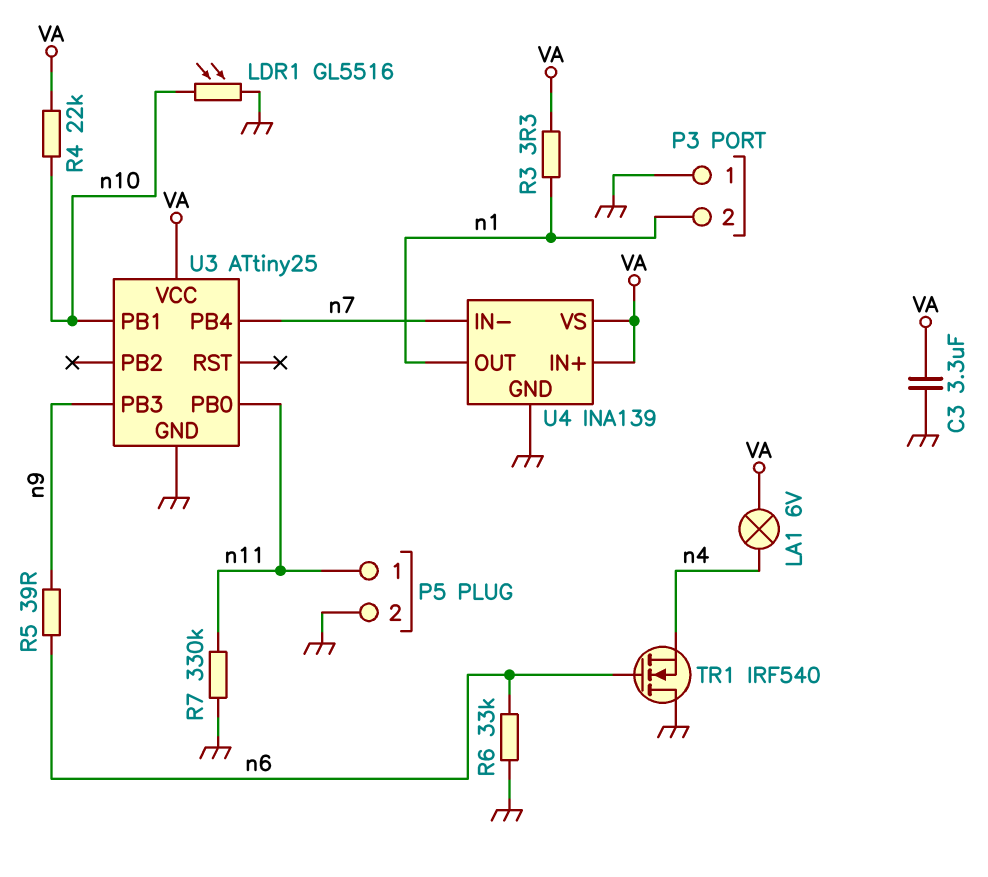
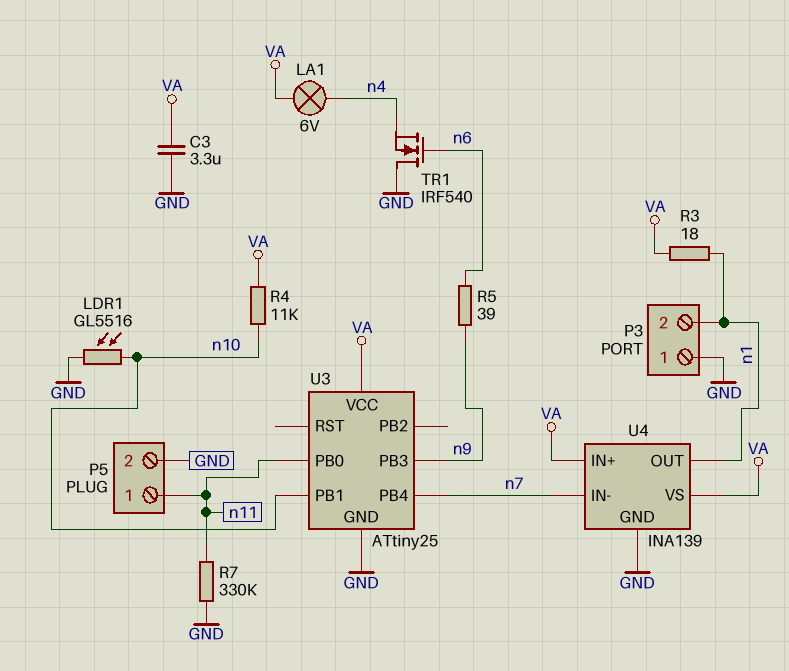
R3: 3.3 (VA, n1) -> 18 (VA, n1)
R4: 22k (VA, n10) -> 11k (VA, n10)
R6: 33k (GND, n6) -> none

